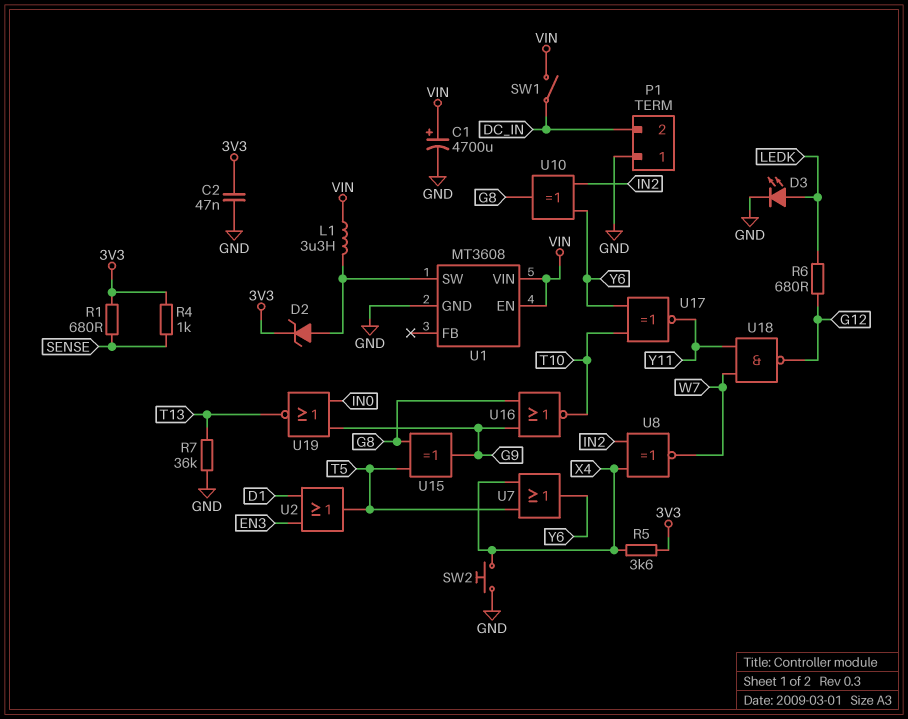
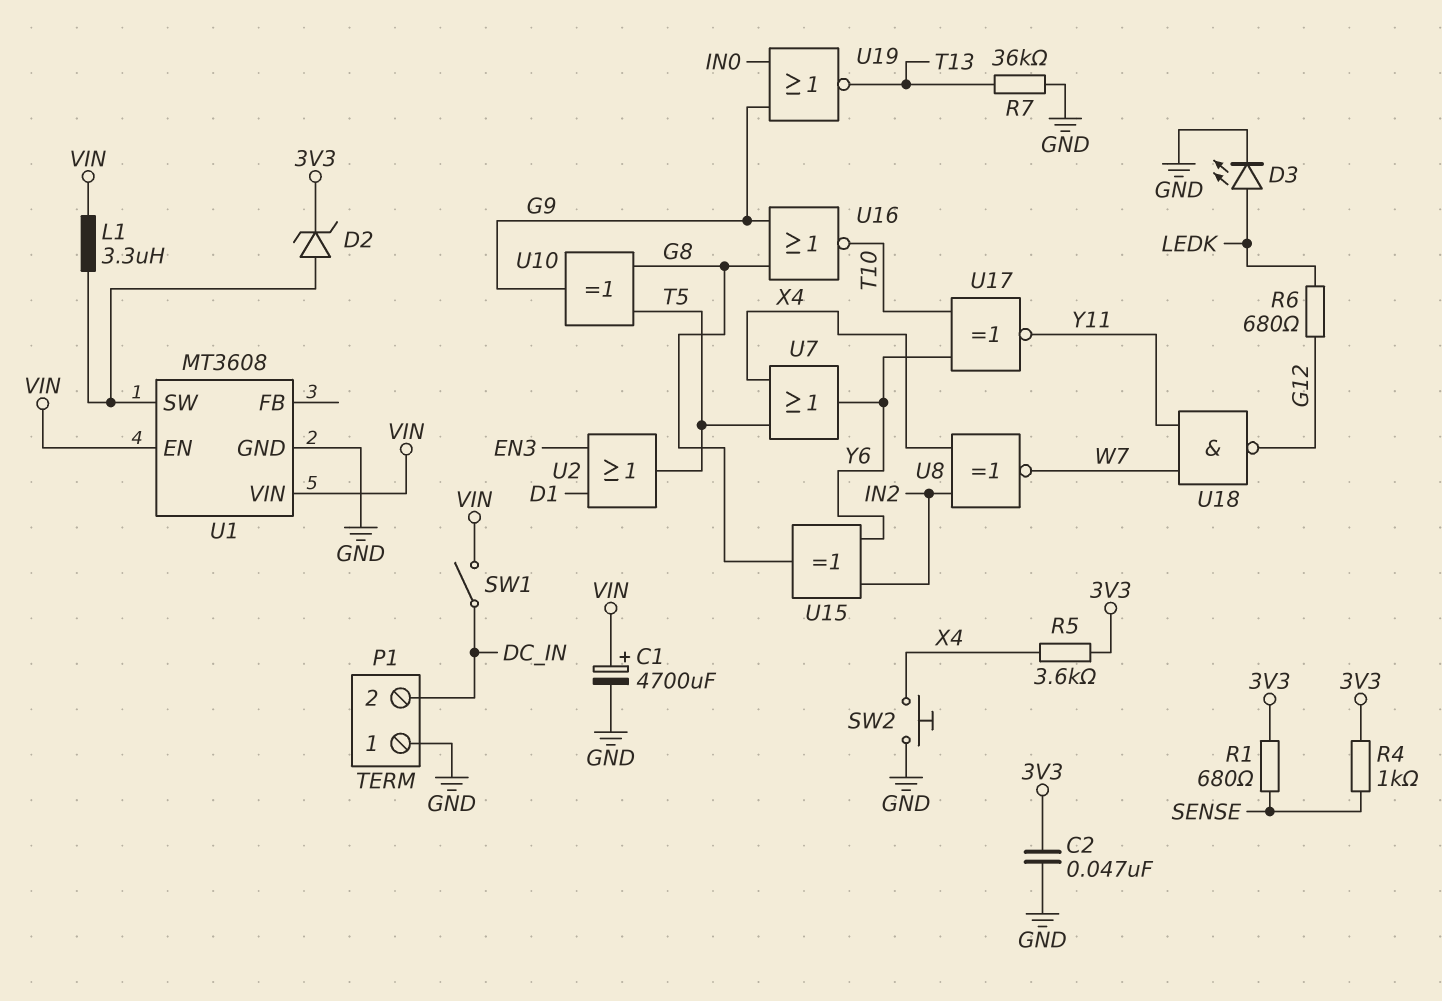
U10: XOR (in IN2, in Y6, out G8) -> XOR (in G8, in T5, out G9)
U15: XOR (in G8, in T5, out G9) -> XOR (in IN2, in Y6, out G8)

